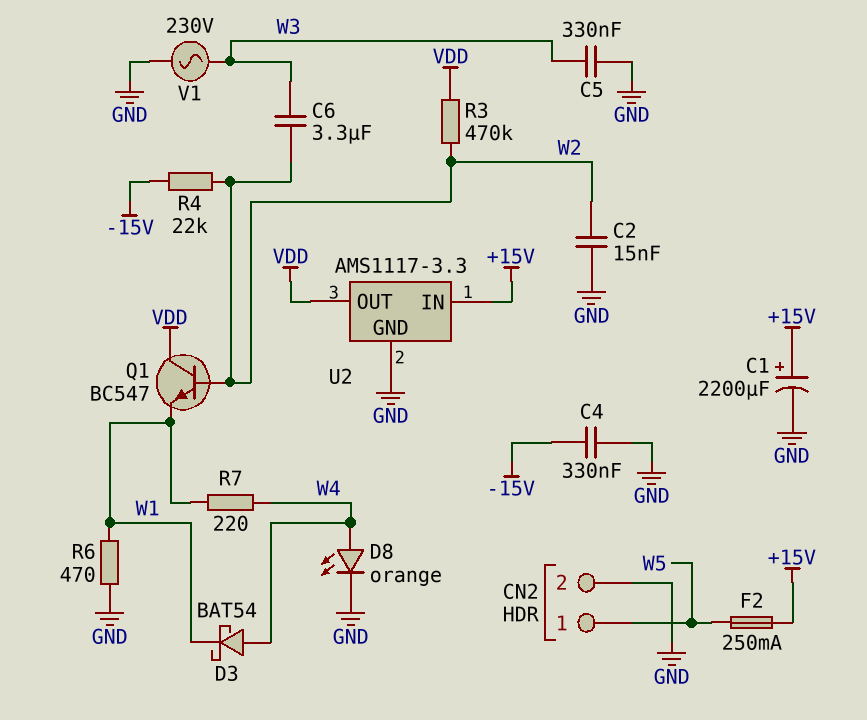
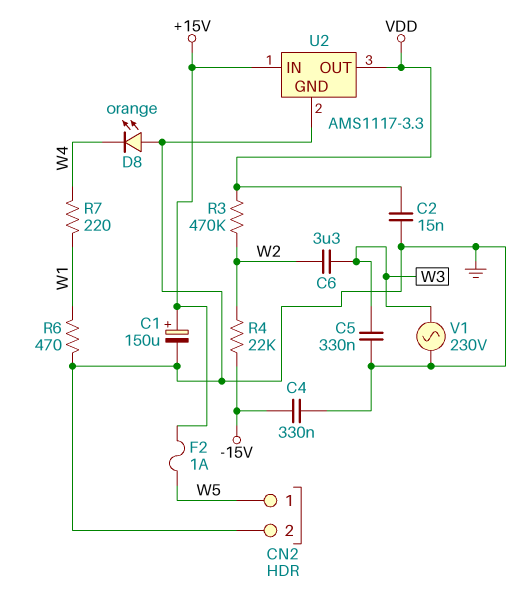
C1: 2200uF (plus +15V, minus GND) -> 150uF (plus +15V, minus GND)
C2: 15nF (GND, W2) -> 15nF (GND, VDD)
D3: schottky BAT54 (A W4, K W1) -> none
D8: LED orange (A W4, K GND) -> LED orange (A GND, K W4)
F2: 250mA (+15V, W5) -> 1A (+15V, W5)
Q1: NPN BC547 (B W2, C VDD, E W1) -> none

